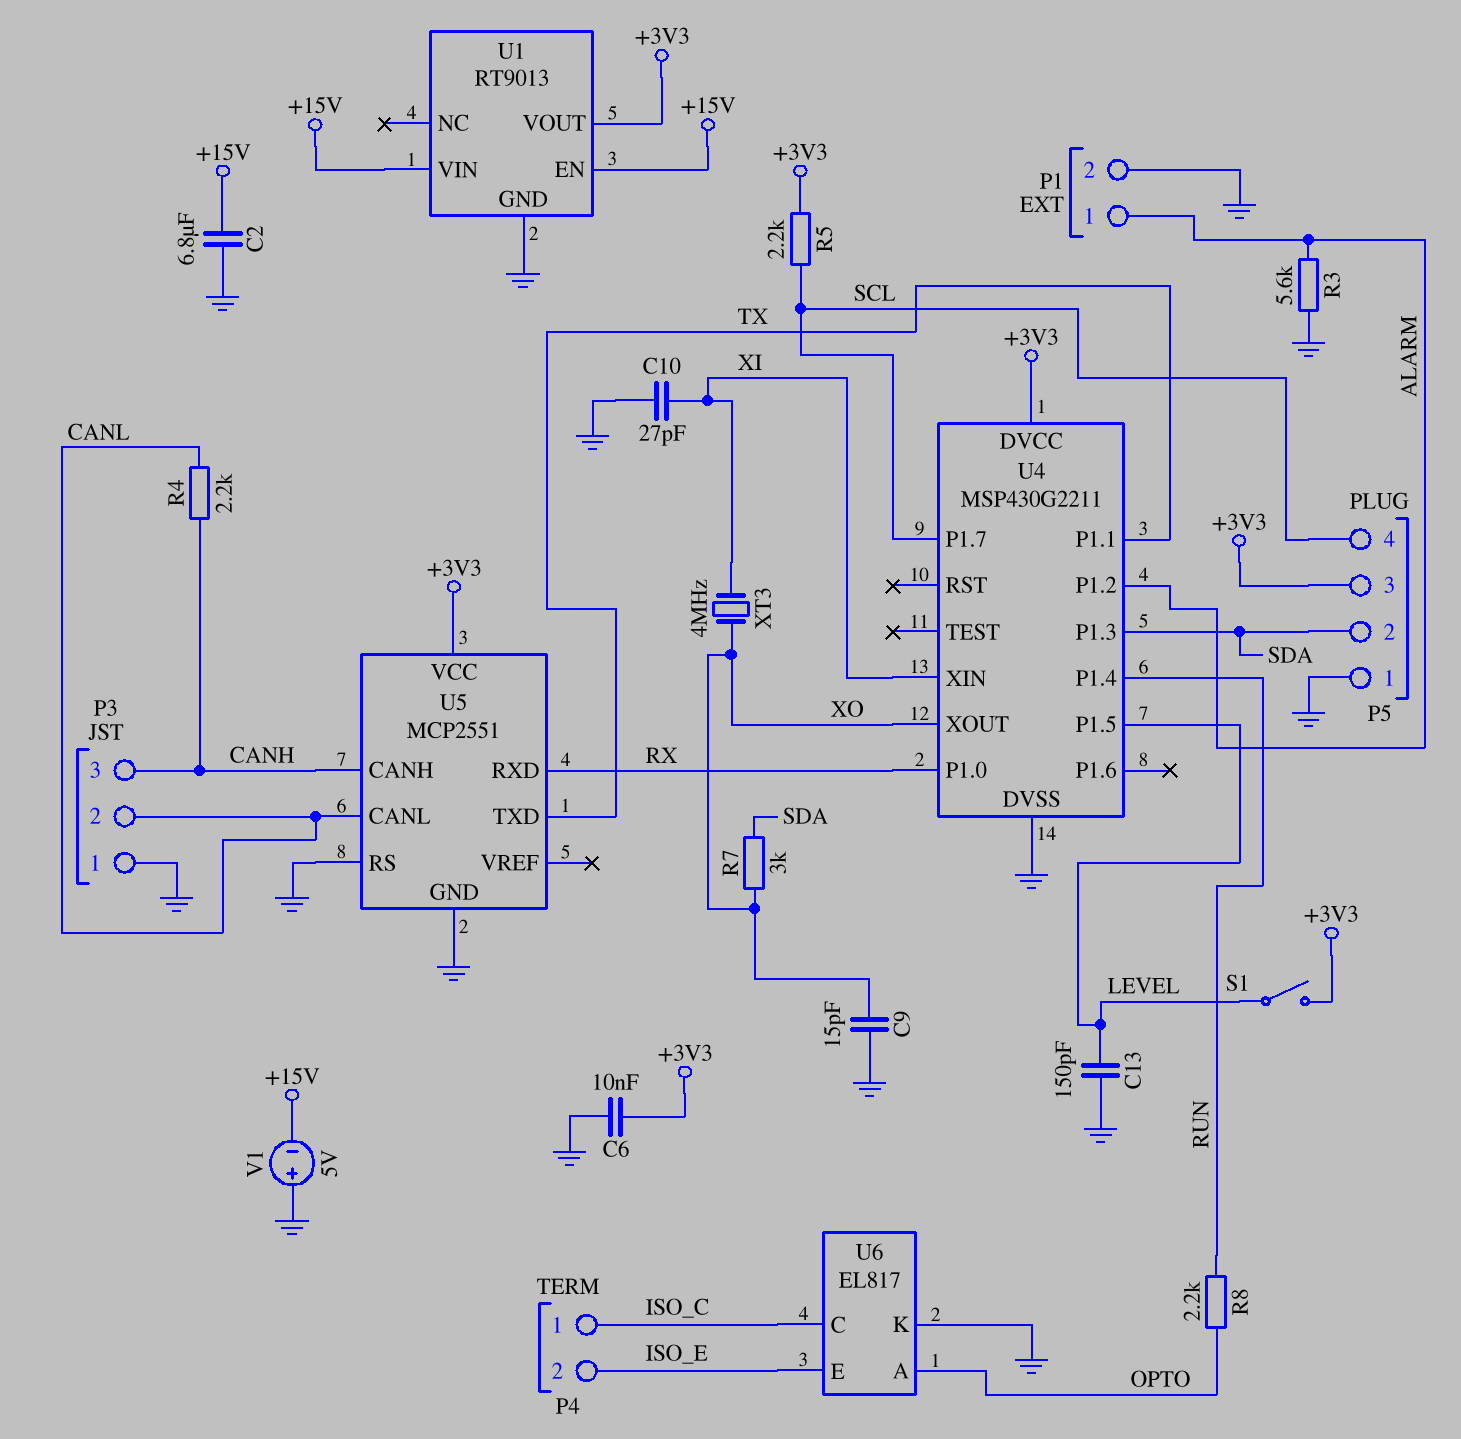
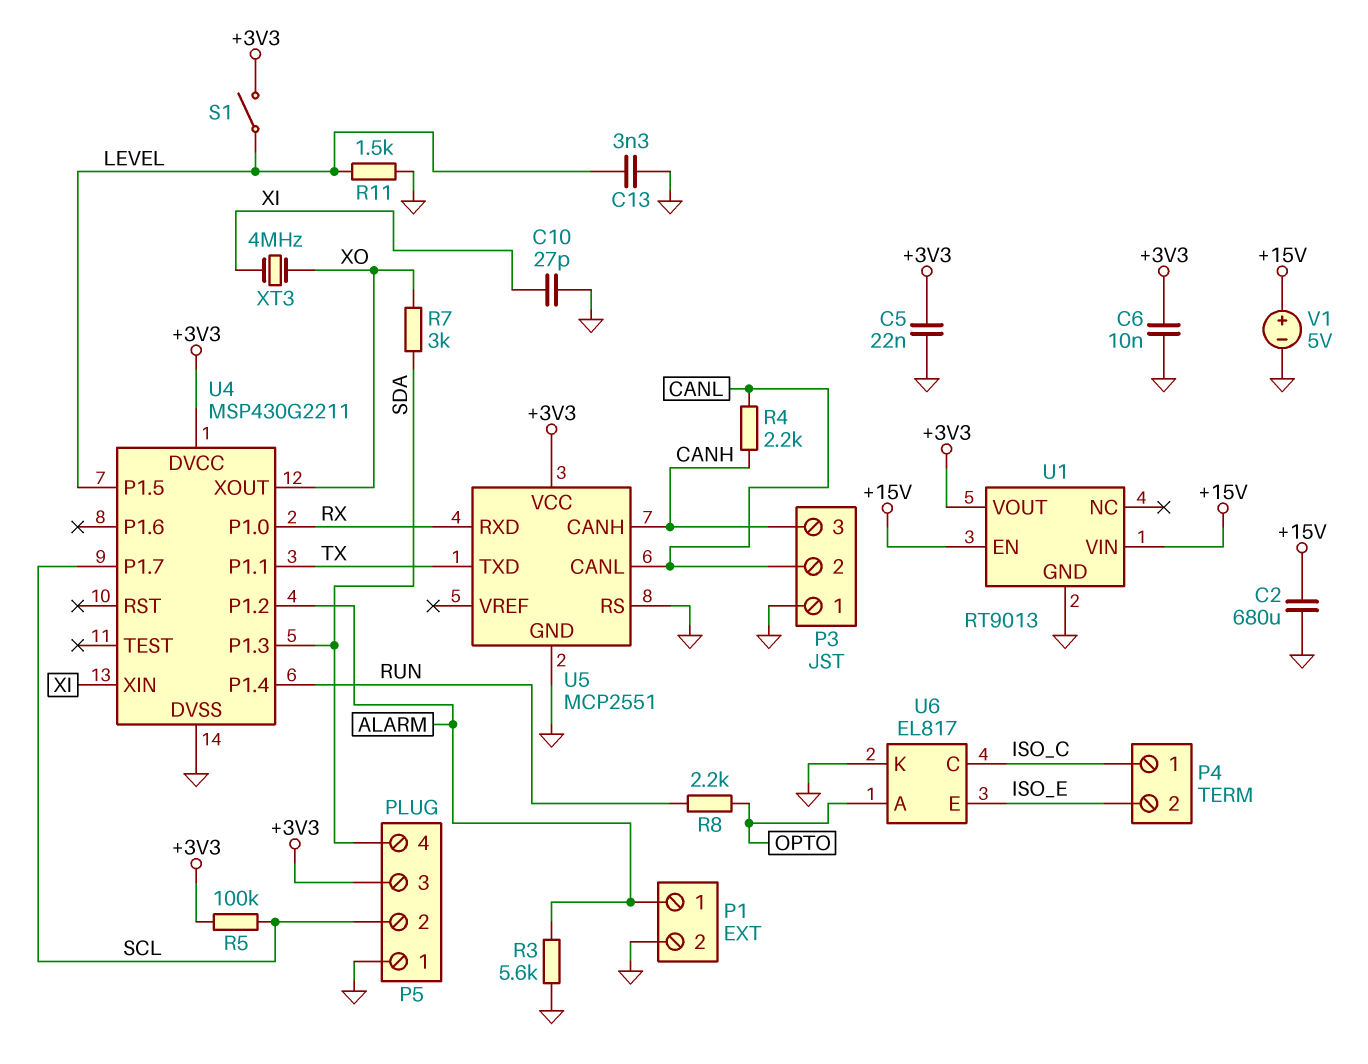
C2: 6.8uF (+15V, GND) -> 680uF (+15V, GND)
C5: none -> 22nF (+3V3, GND)
C9: 15pF (GND, XO) -> none
C13: 150pF (GND, LEVEL) -> 3.3nF (GND, LEVEL)
P5 pin 2: SDA -> SCL
P5 pin 4: SCL -> SDA
R5: 2.2k (+3V3, SCL) -> 100k (+3V3, SCL)
R11: none -> 1.5k (GND, LEVEL)
V1: 5V (plus GND, minus +15V) -> 5V (plus +15V, minus GND)

